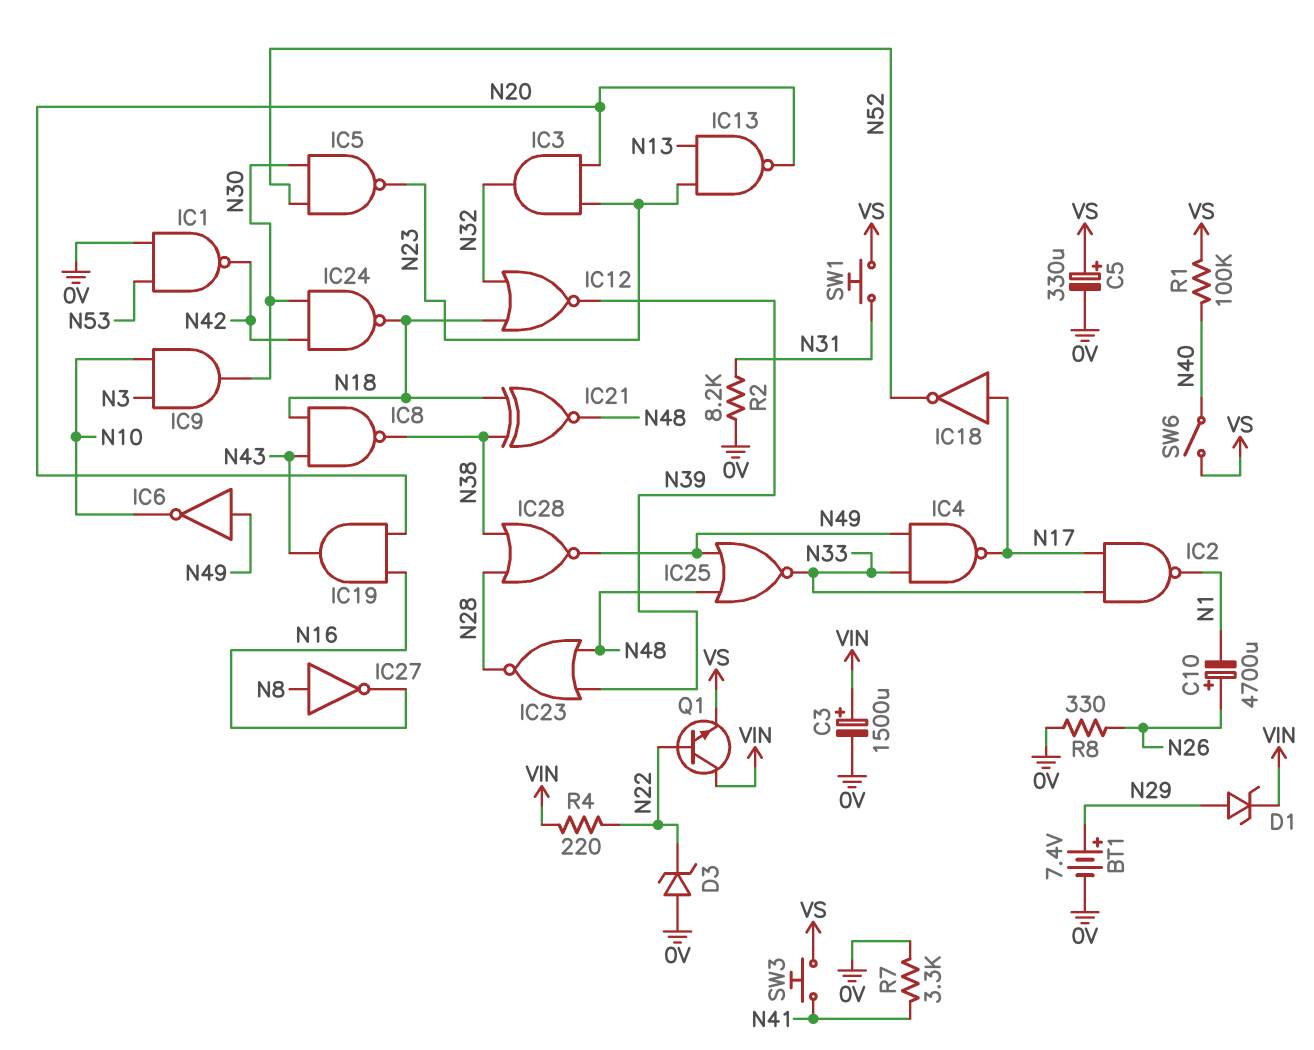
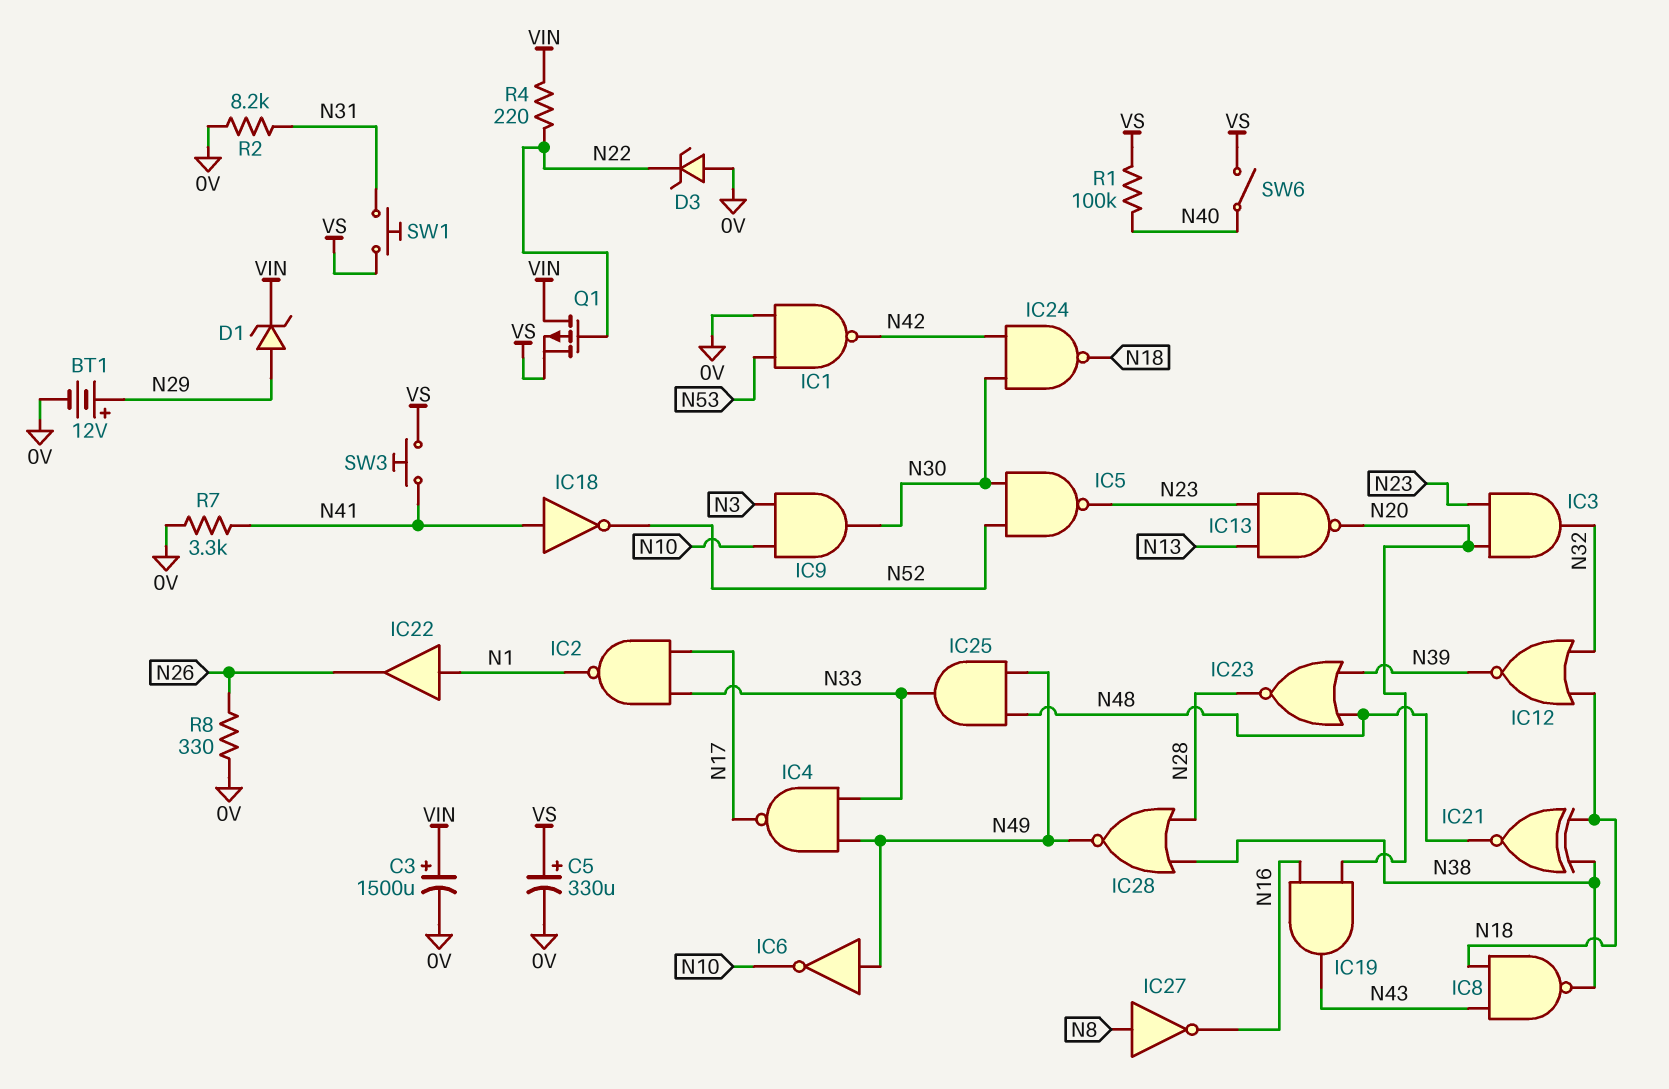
BT1: 7.4V (plus N29, minus 0V) -> 12V (plus N29, minus 0V)
C10: 4700uF (plus N26, minus N1) -> none
IC18: NOT (in N17, out N52) -> NOT (in N41, out N52)
IC22: none -> buffer (in N1, out N26)
IC25: NOR (in N48, in N49, out N33) -> AND (in N48, in N49, out N33)
Q1: NPN (B N22, C VIN, E VS) -> PMOS (G N22, D VIN, S VS)

